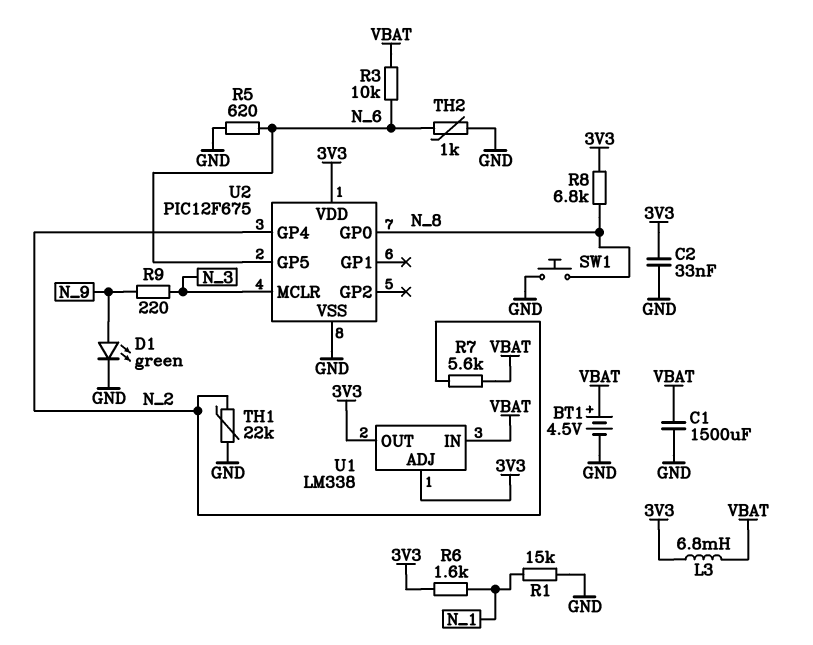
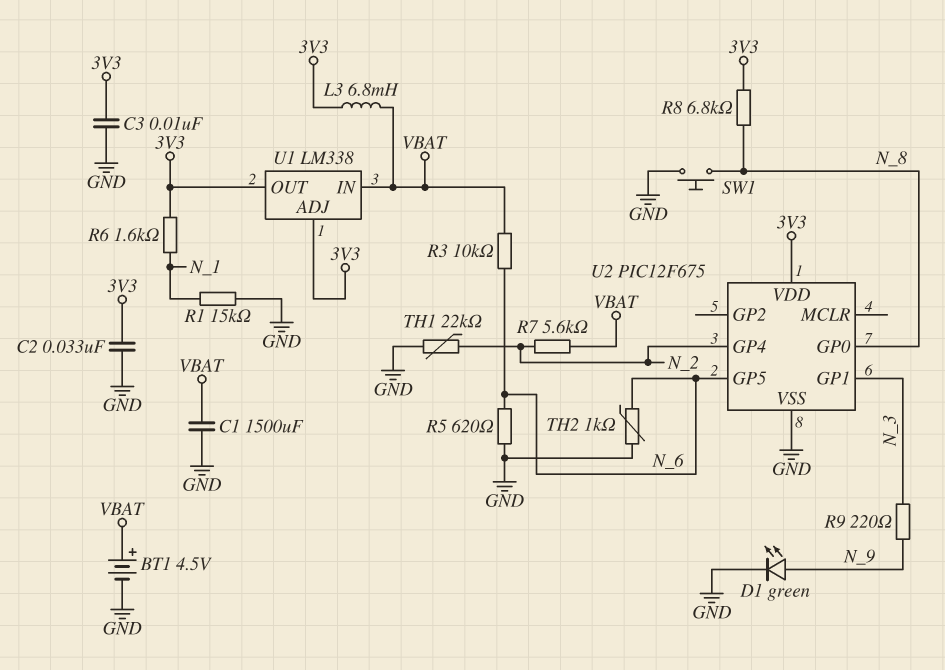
C3: none -> 10nF (3V3, GND)
U2 pin GP1: none -> N_3
U2 pin MCLR: N_3 -> none

